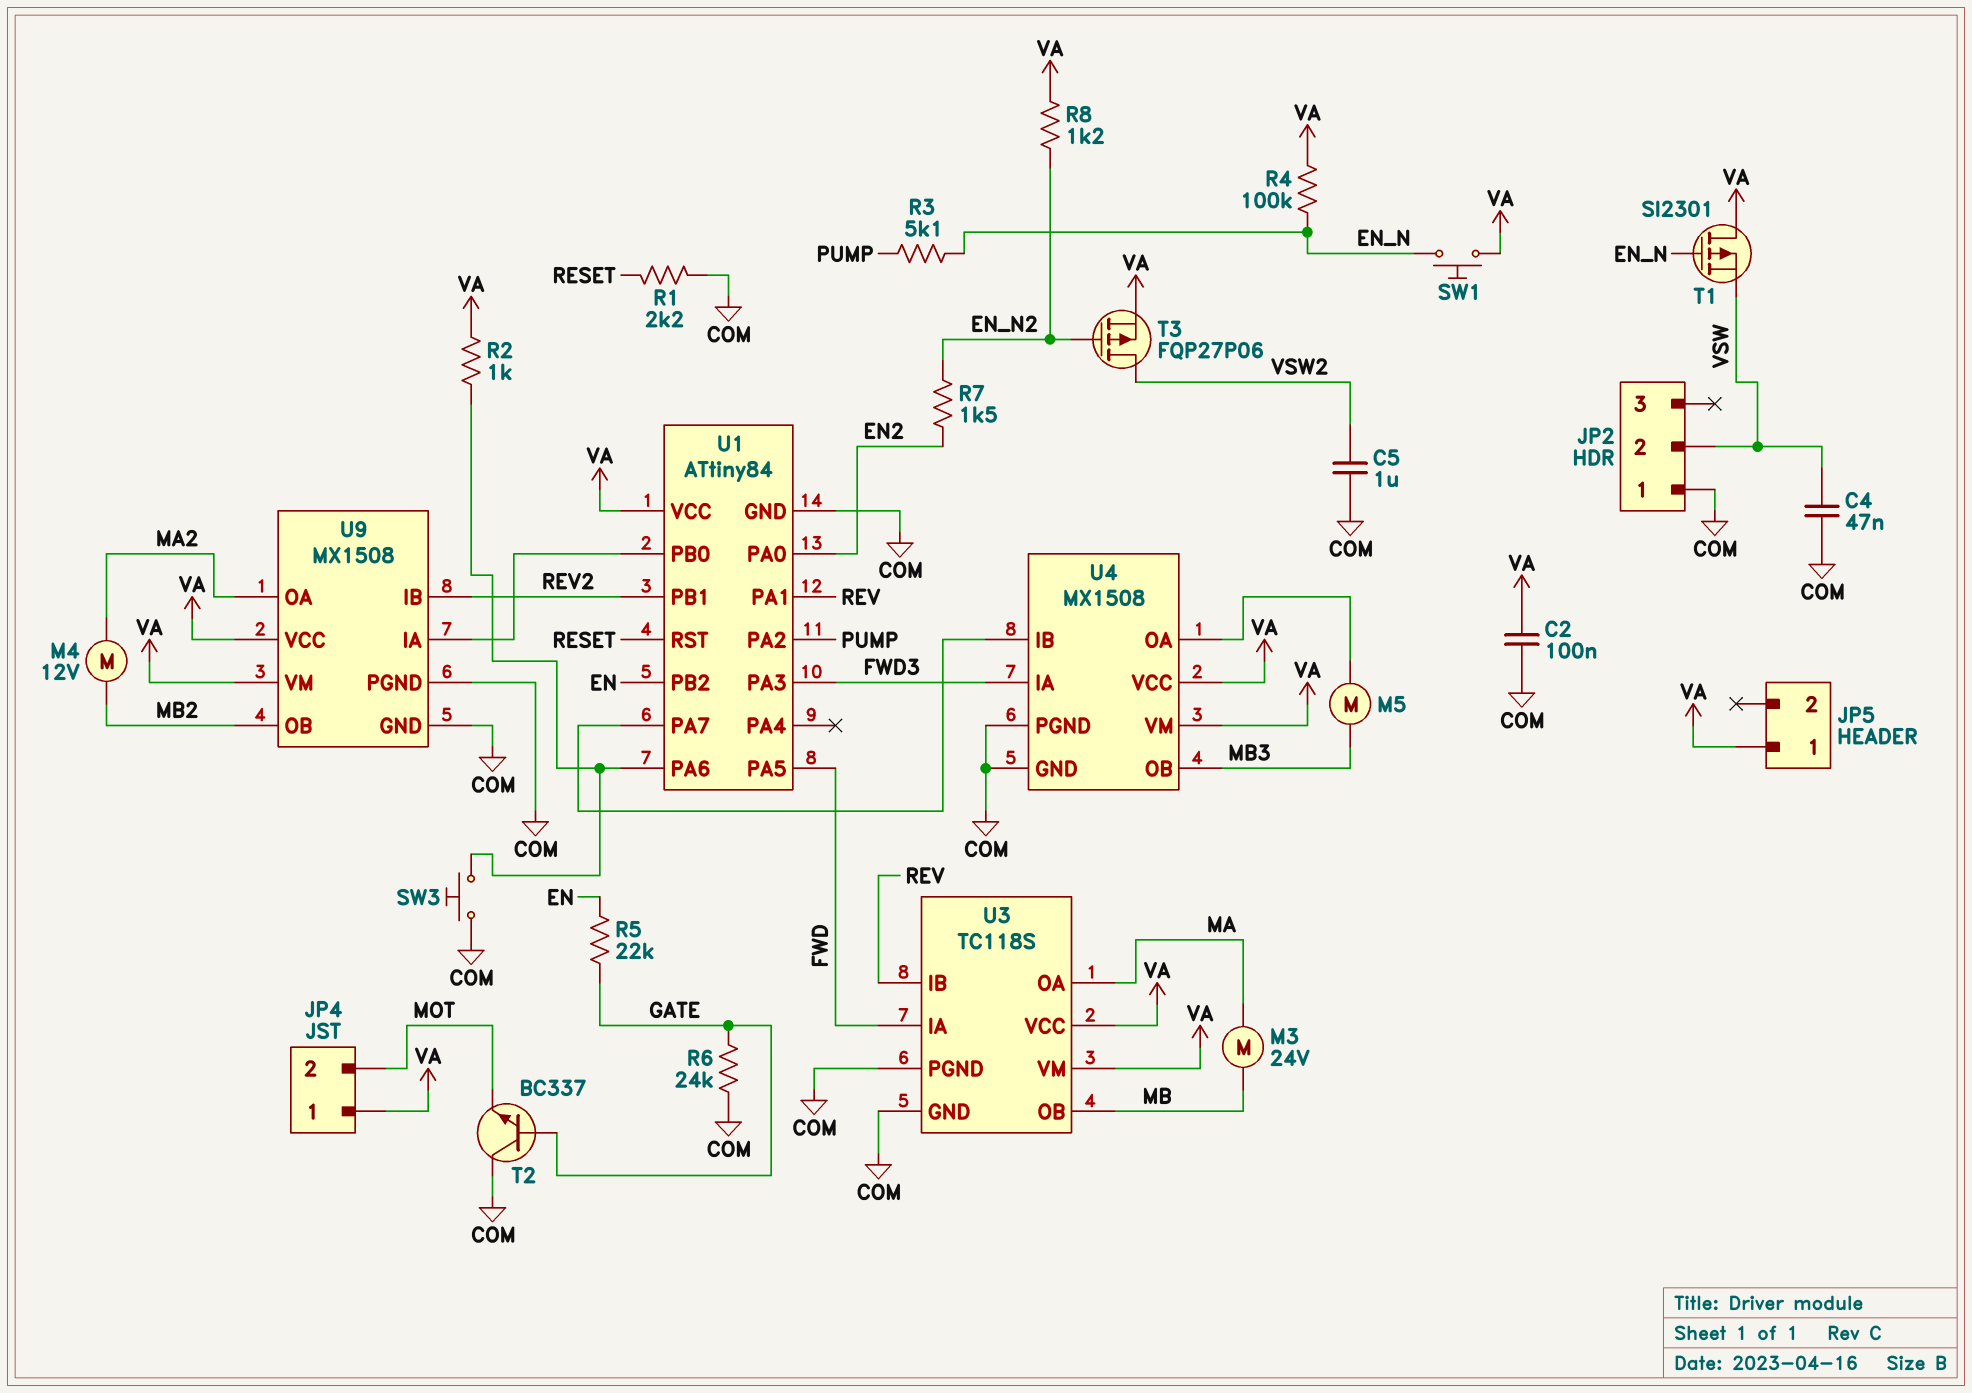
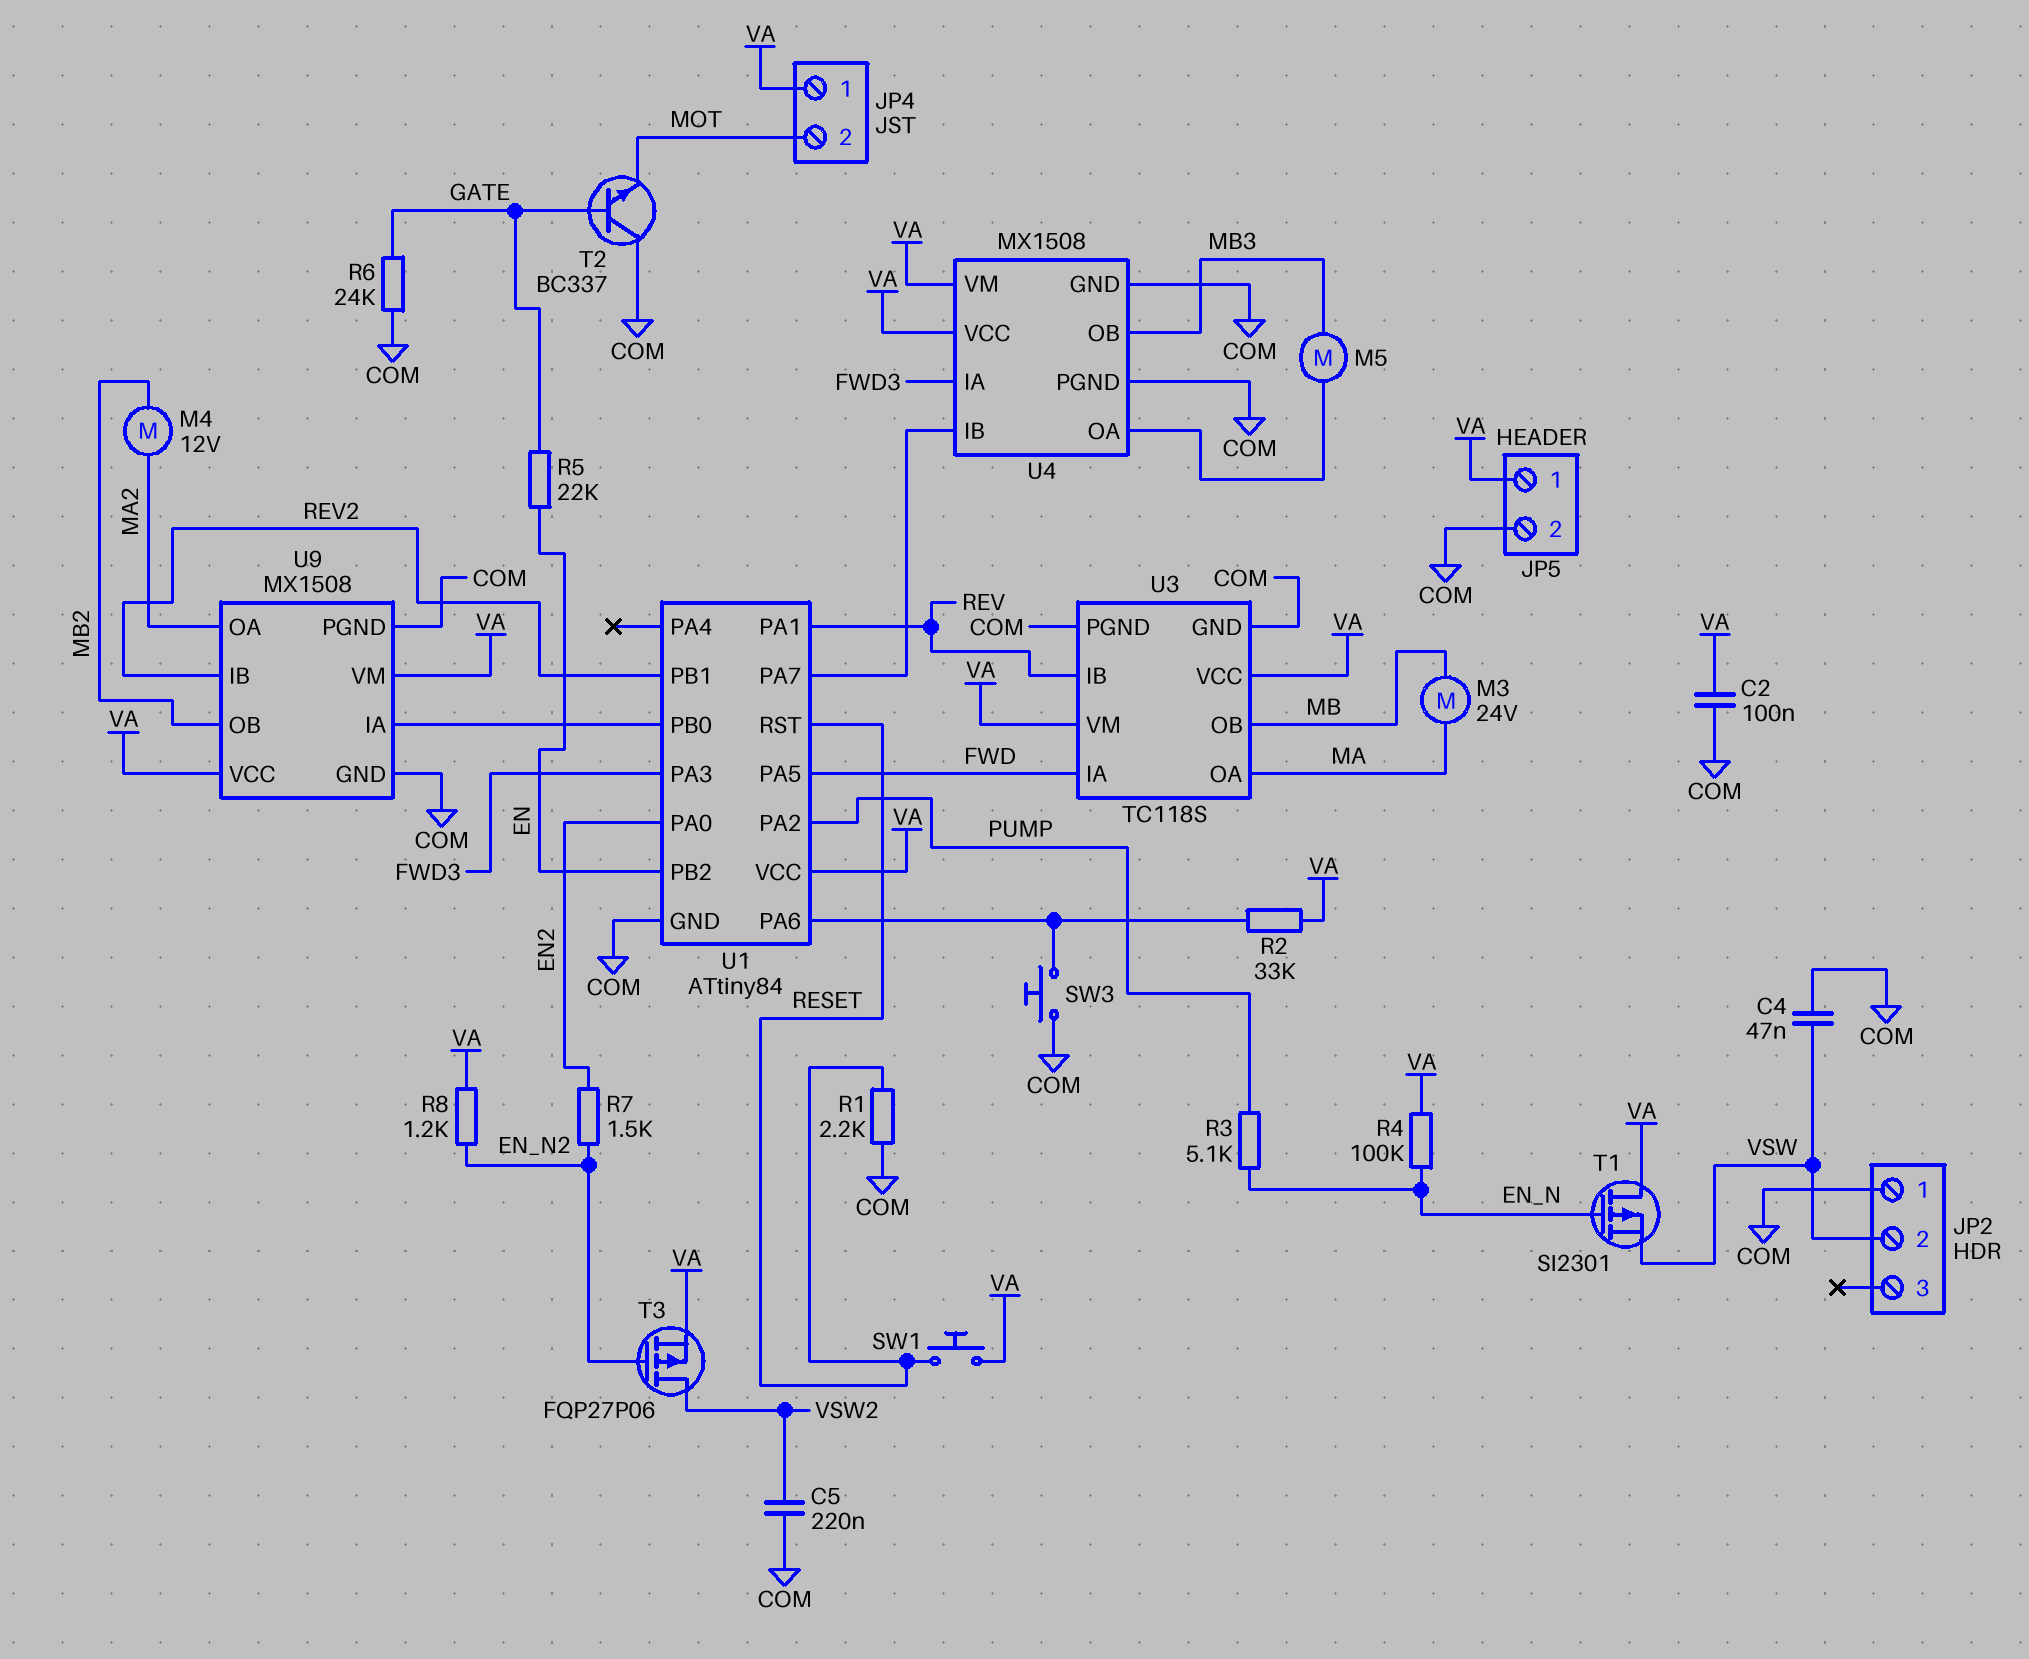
C5: 1uF (COM, VSW2) -> 220nF (COM, VSW2)
JP5 pin 2: none -> COM
R2: 1k (U1/PA6, VA) -> 33k (U1/PA6, VA)
SW1: button (EN_N, VA) -> button (RESET, VA)

